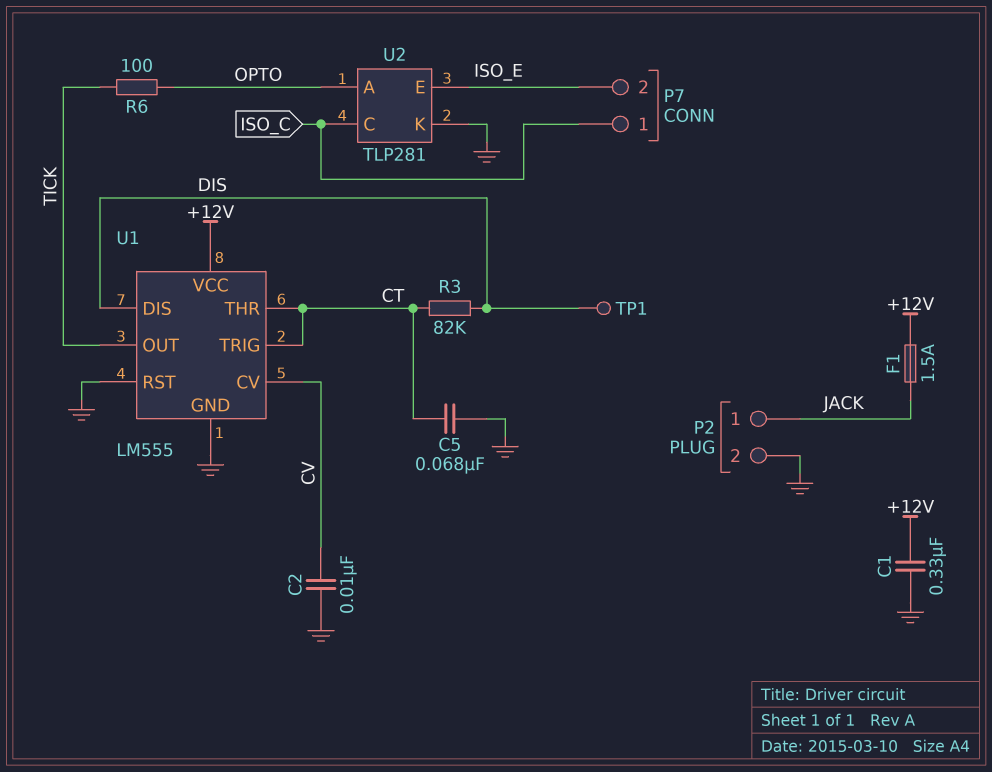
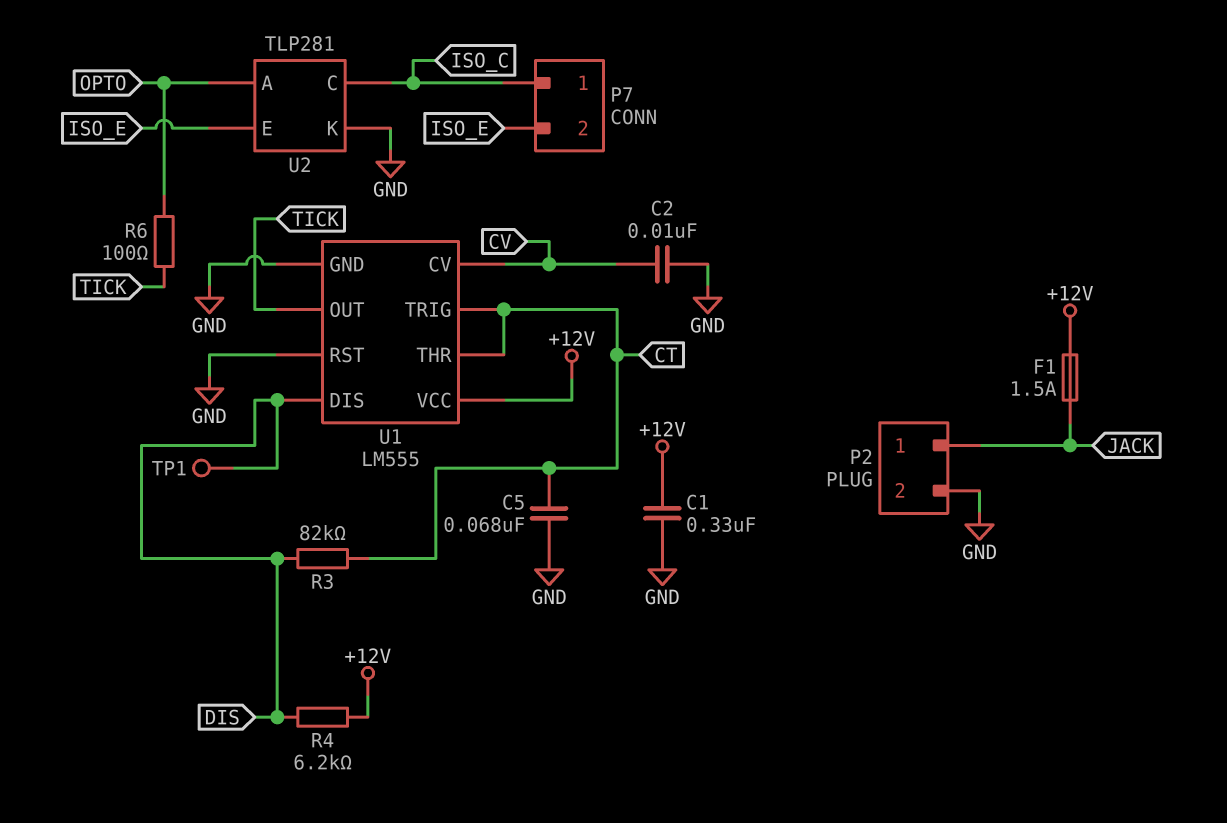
R4: none -> 6.2k (+12V, DIS)

